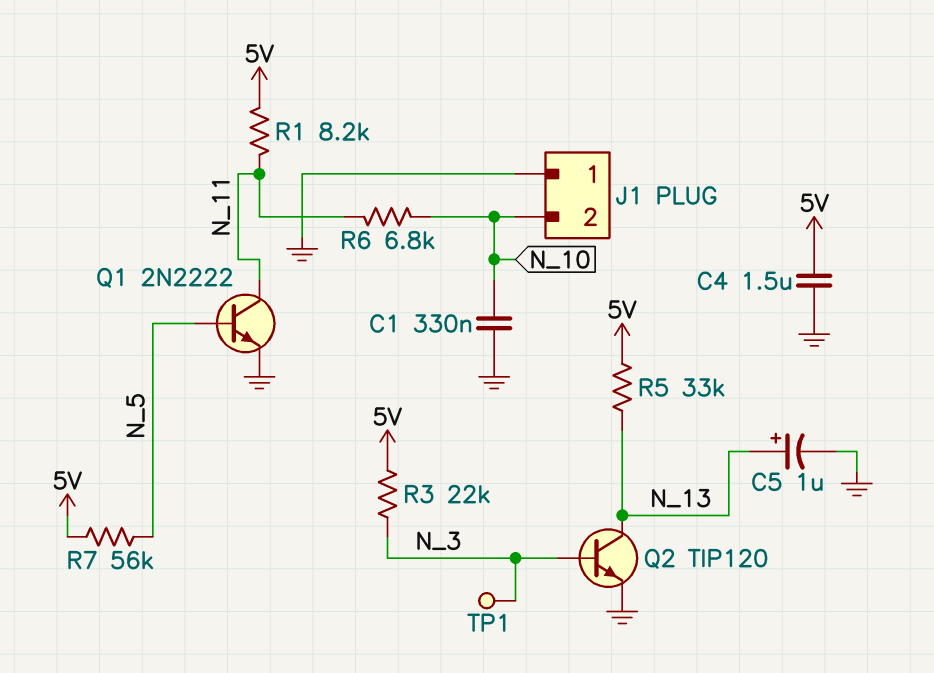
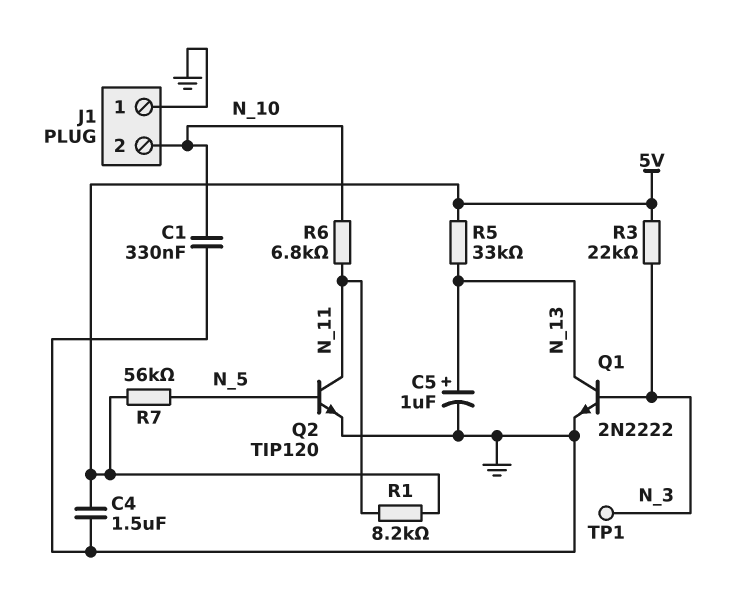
Q1: NPN 2N2222 (B N_5, C N_11, E GND) -> NPN 2N2222 (B N_3, C N_13, E GND)
Q2: NPN TIP120 (B N_3, C N_13, E GND) -> NPN TIP120 (B N_5, C N_11, E GND)

